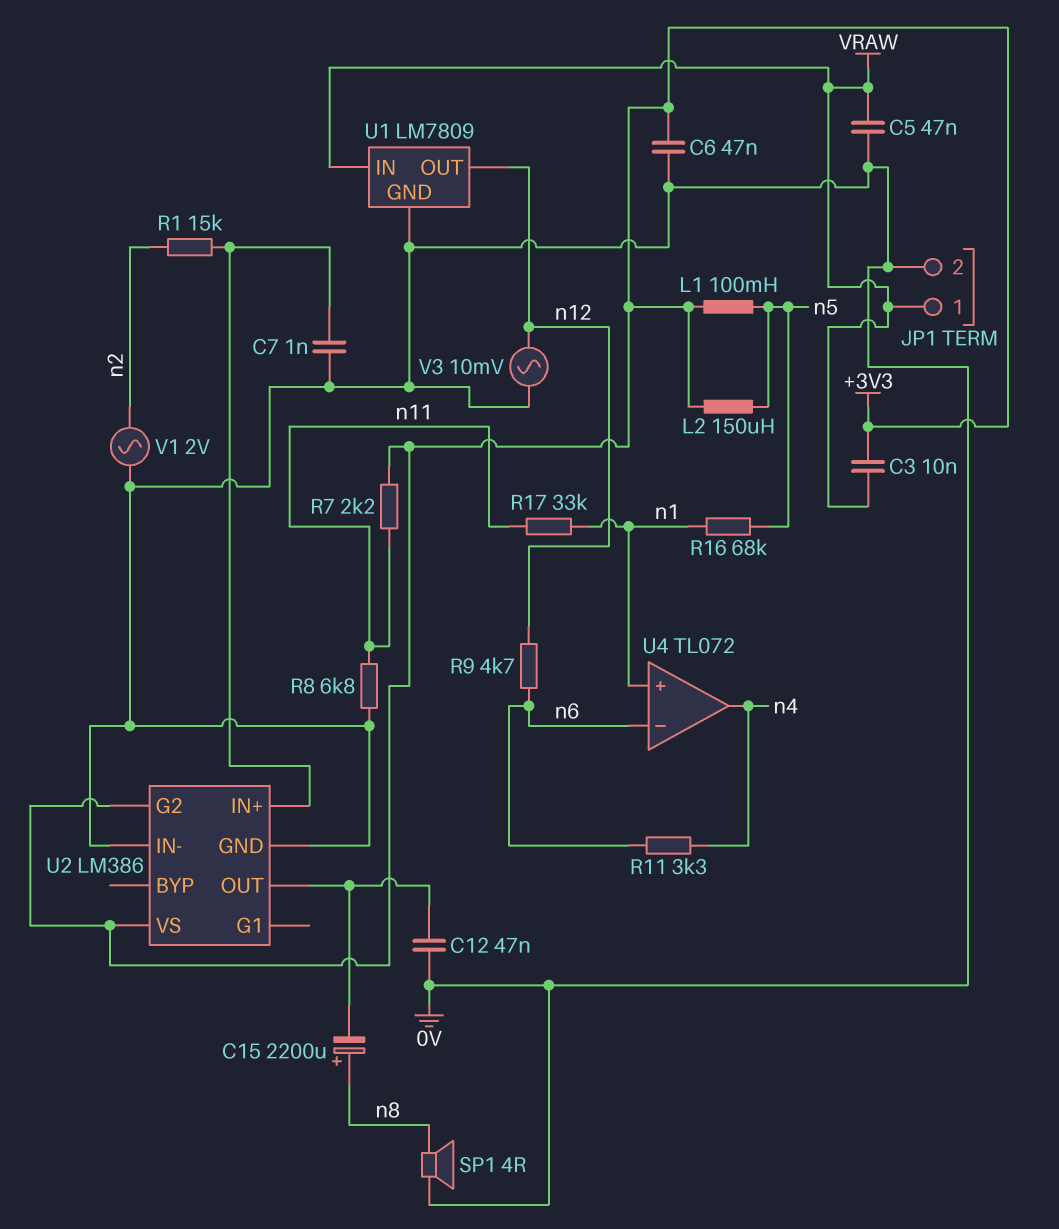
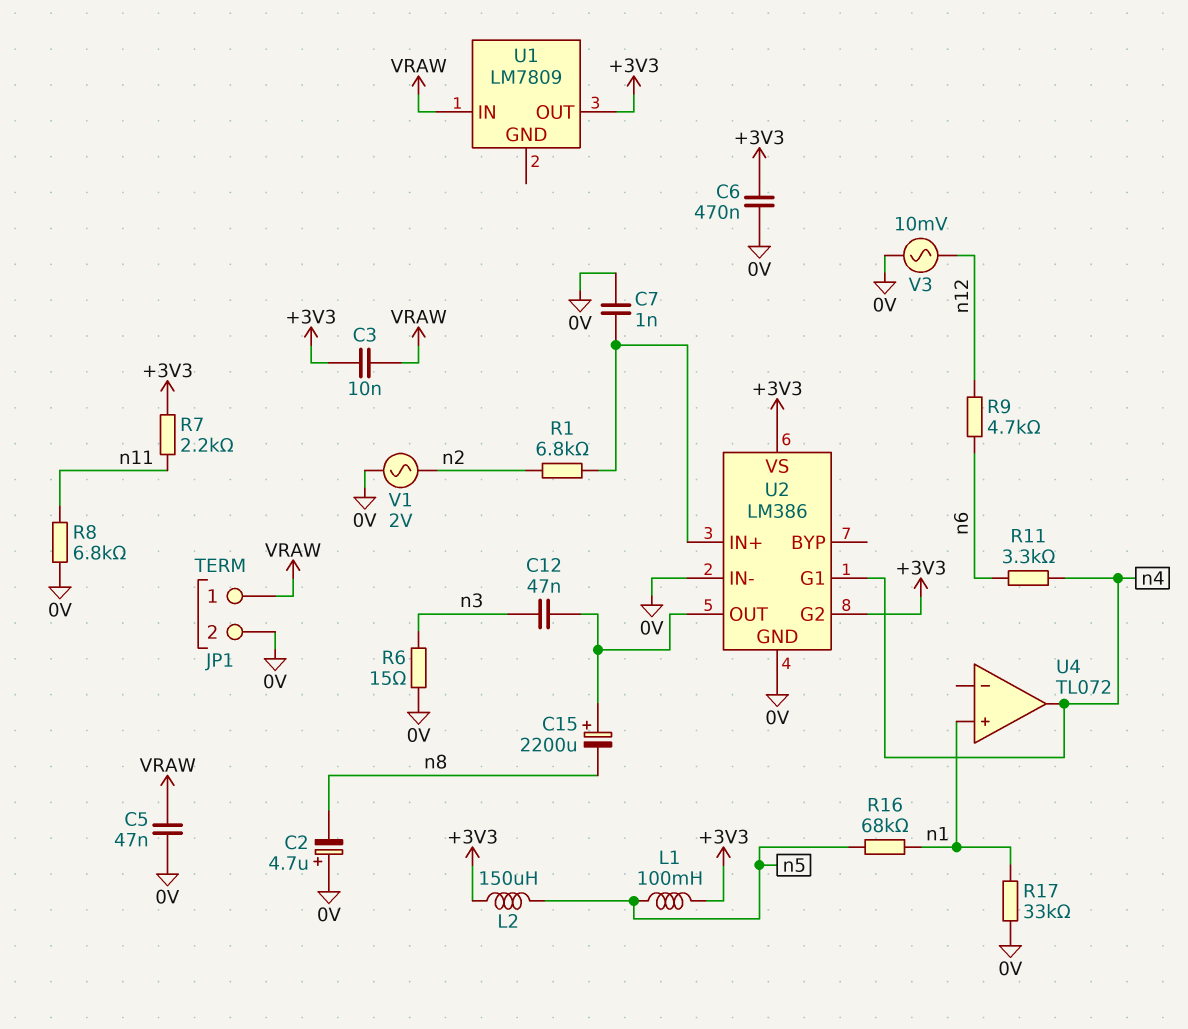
C2: none -> 4.7uF (plus 0V, minus n8)
C6: 47nF (+3V3, 0V) -> 470nF (+3V3, 0V)
C12: 47nF (0V, U2/OUT) -> 47nF (U2/OUT, n3)
C15: 2200uF (plus n8, minus U2/OUT) -> 2200uF (plus U2/OUT, minus n8)
R1: 15k (U2/IN+, n2) -> 6.8k (U2/IN+, n2)
R6: none -> 15 (0V, n3)
R17: 33k (n1, n11) -> 33k (0V, n1)
SP1: speaker 4R (0V, n8) -> none
U1 pin GND: 0V -> none
U1 pin OUT: n12 -> +3V3
U2 pin G1: none -> n4
U4 pin in-: n6 -> none

